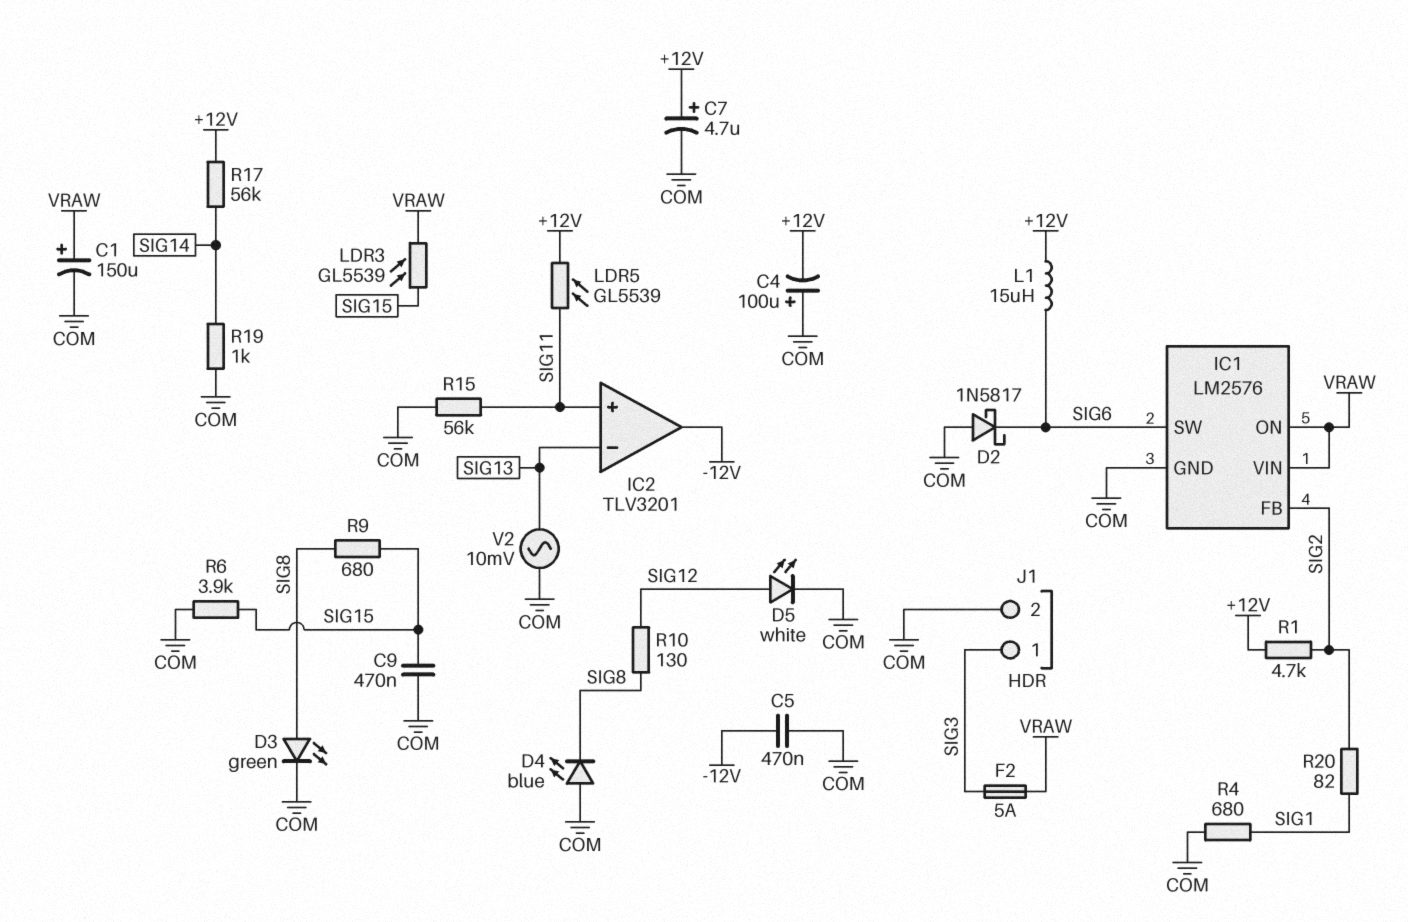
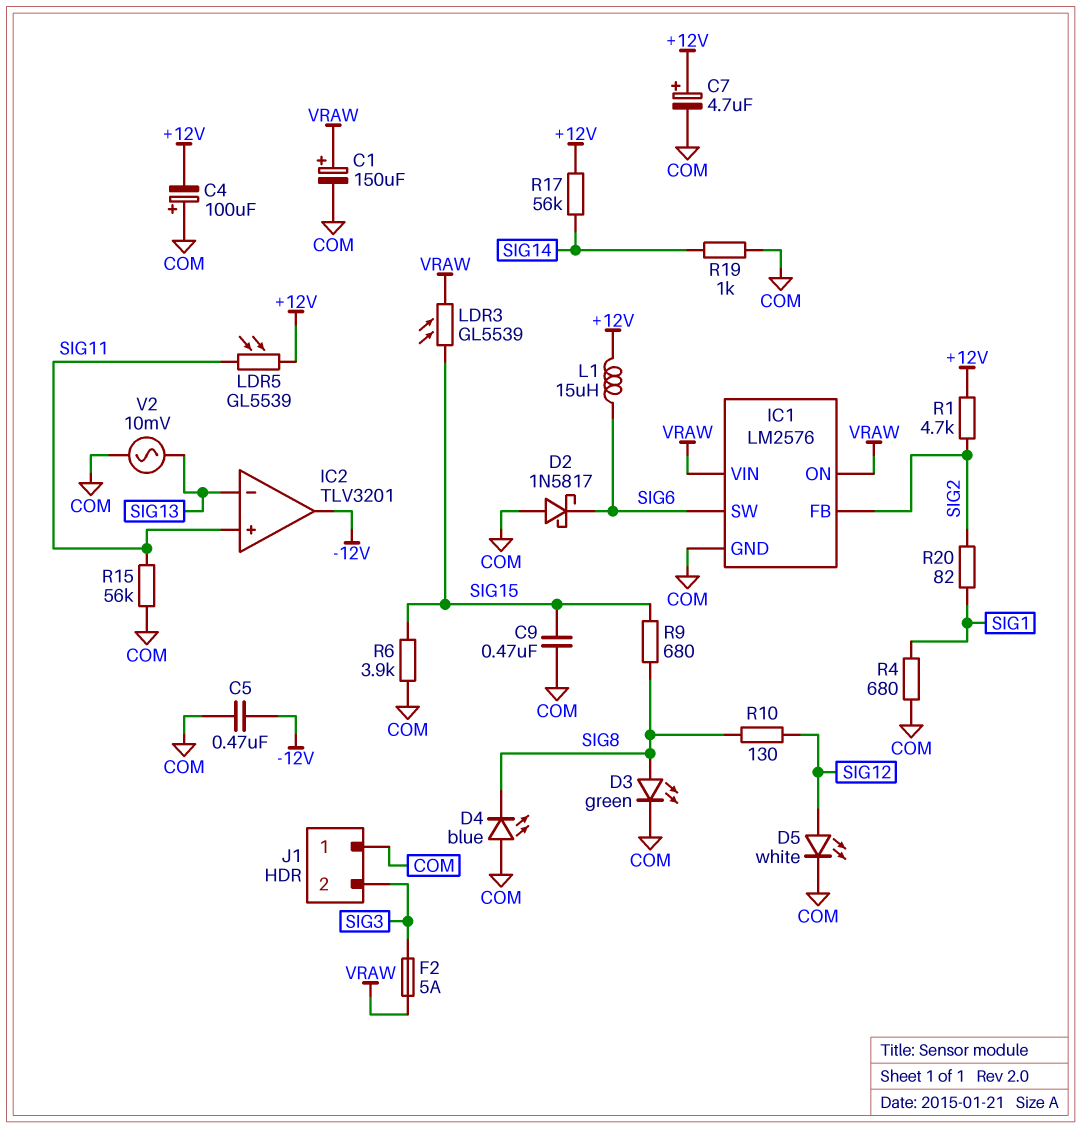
J1 pin 1: SIG3 -> COM
J1 pin 2: COM -> SIG3

